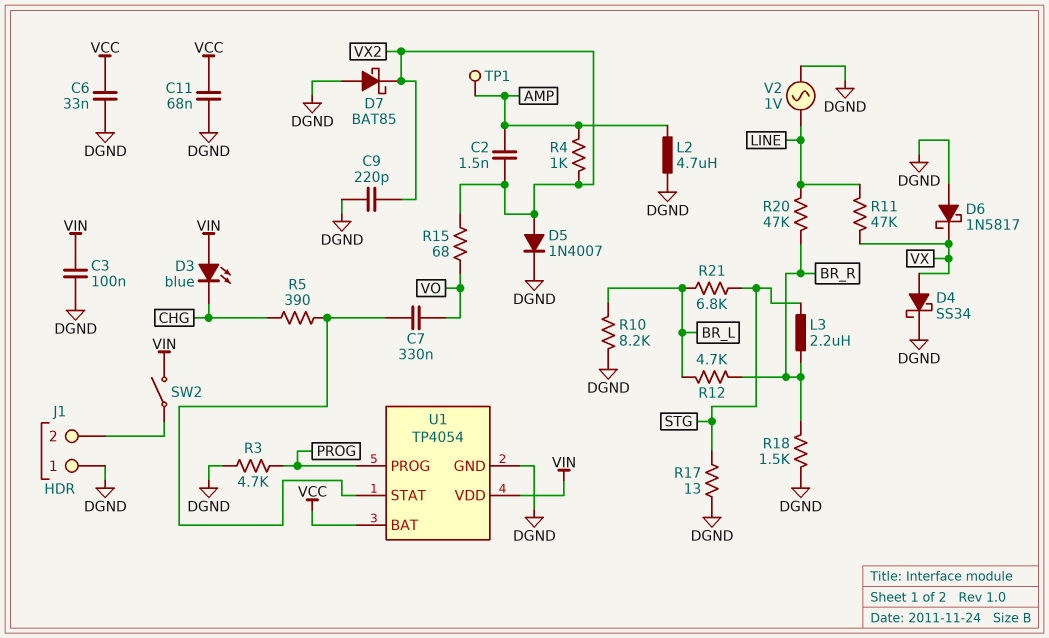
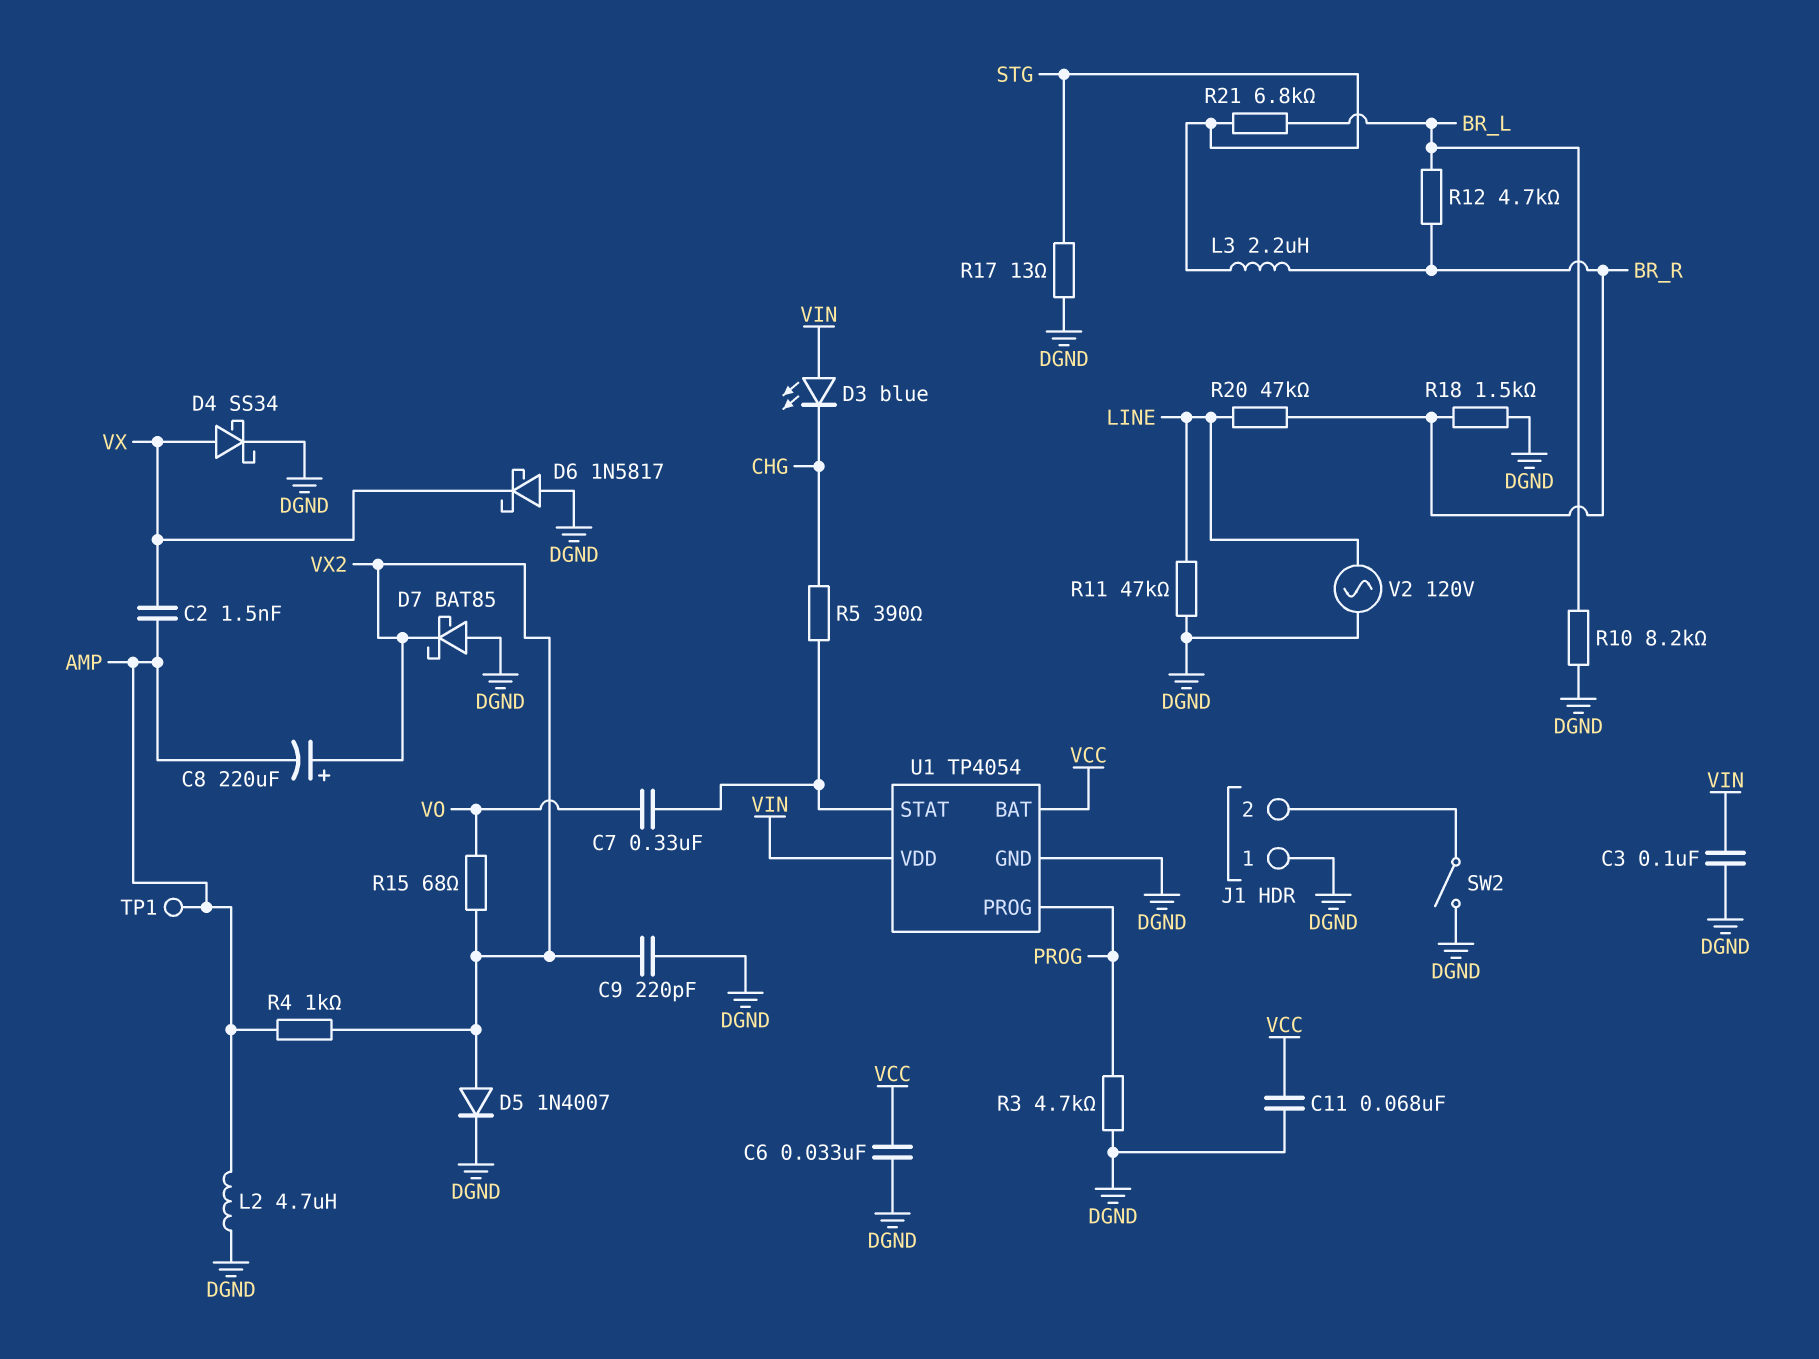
C2: 1.5nF (AMP, VX2) -> 1.5nF (AMP, VX)
C8: none -> 220uF (plus VX2, minus AMP)
R11: 47k (LINE, VX) -> 47k (DGND, LINE)
SW2: switch (J1/2, VIN) -> switch (DGND, J1/2)
V2: AC 1V (DGND, LINE) -> AC 120V (DGND, LINE)

